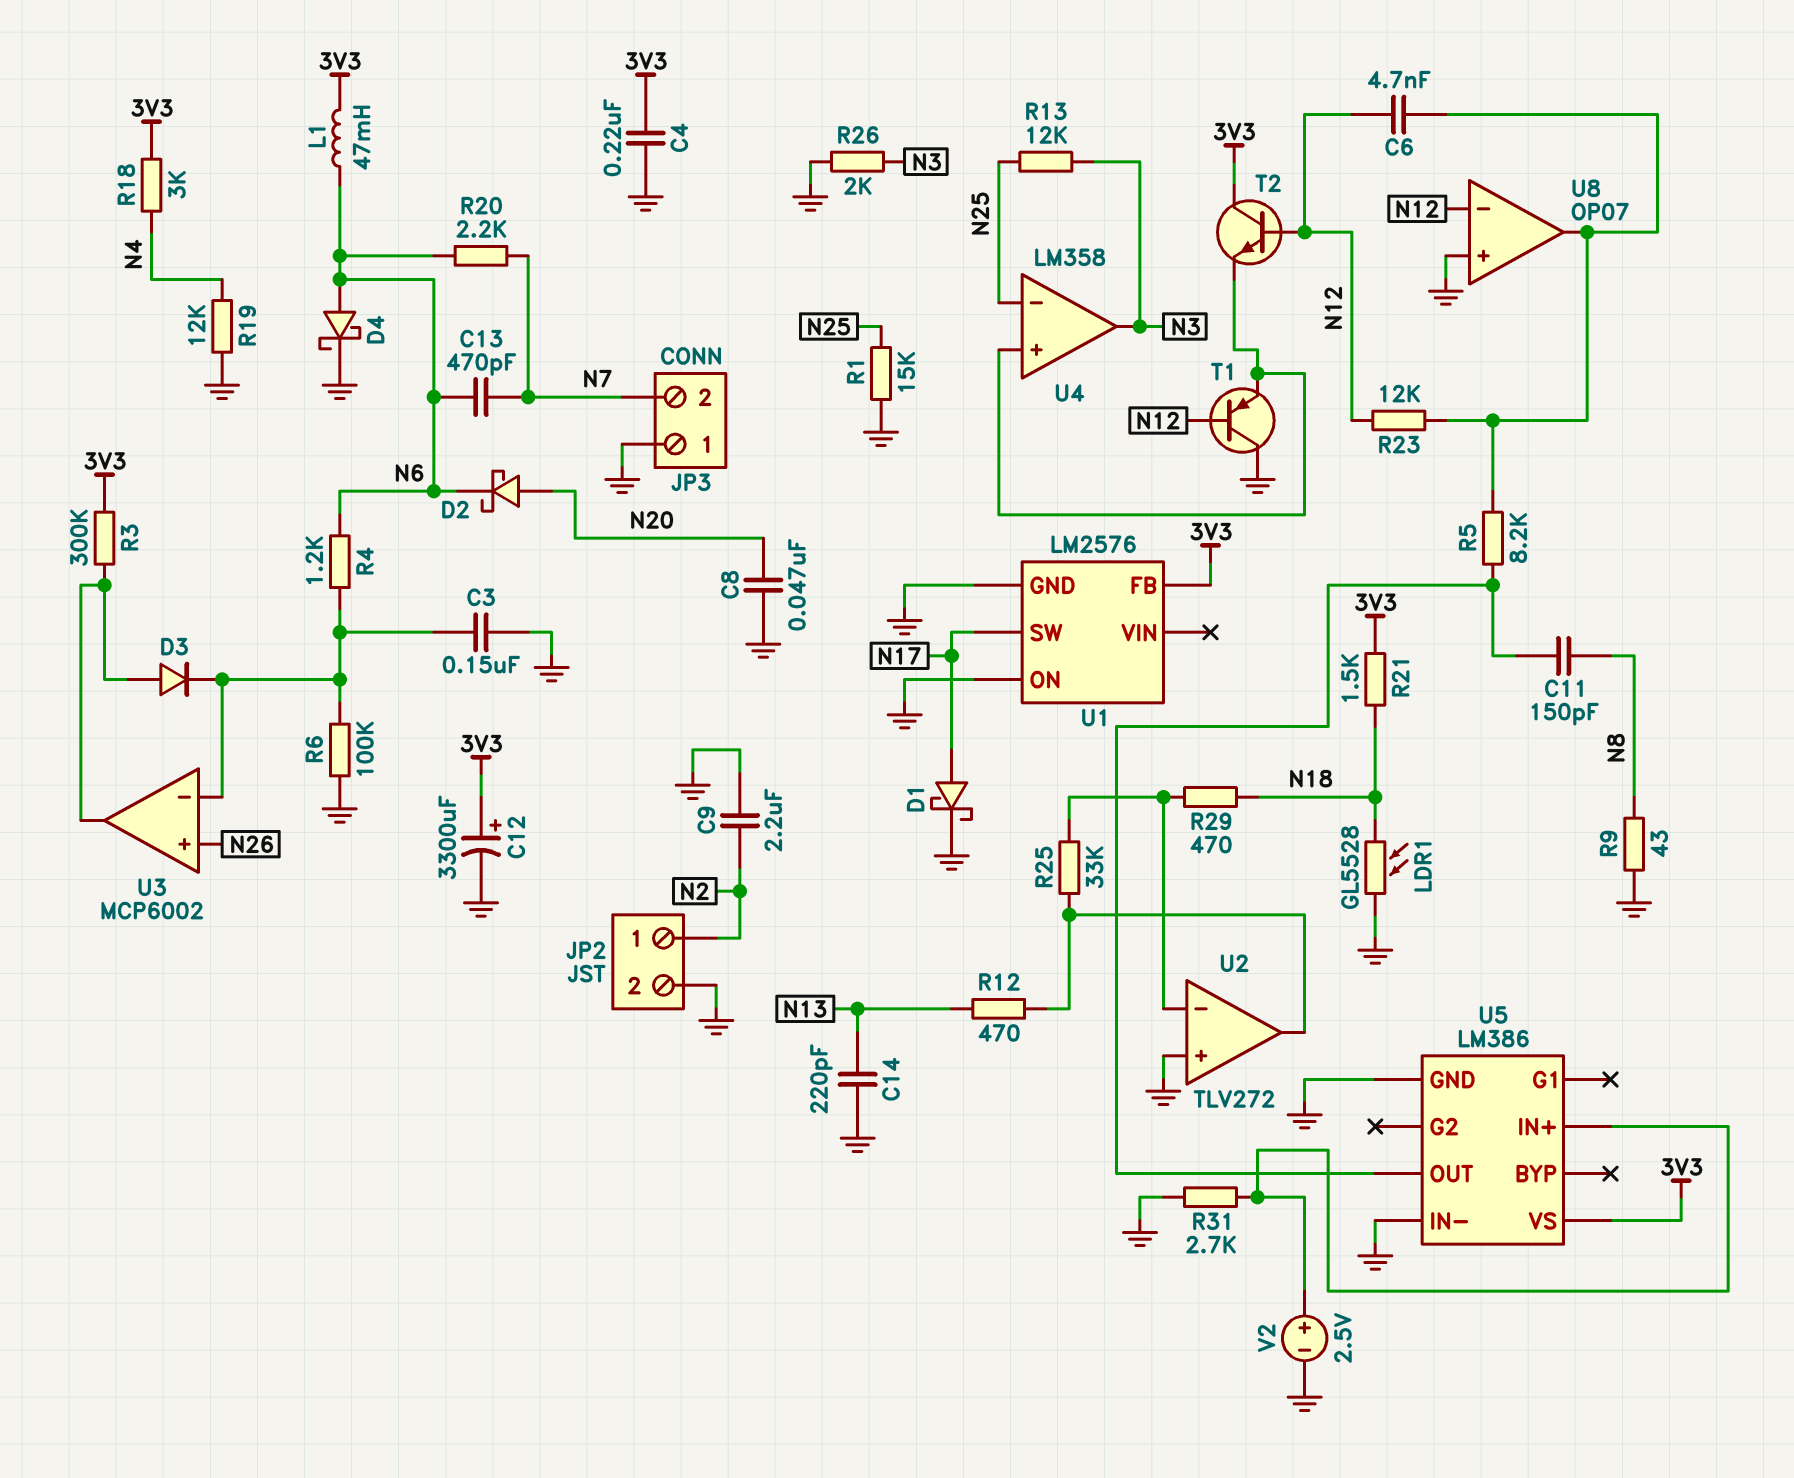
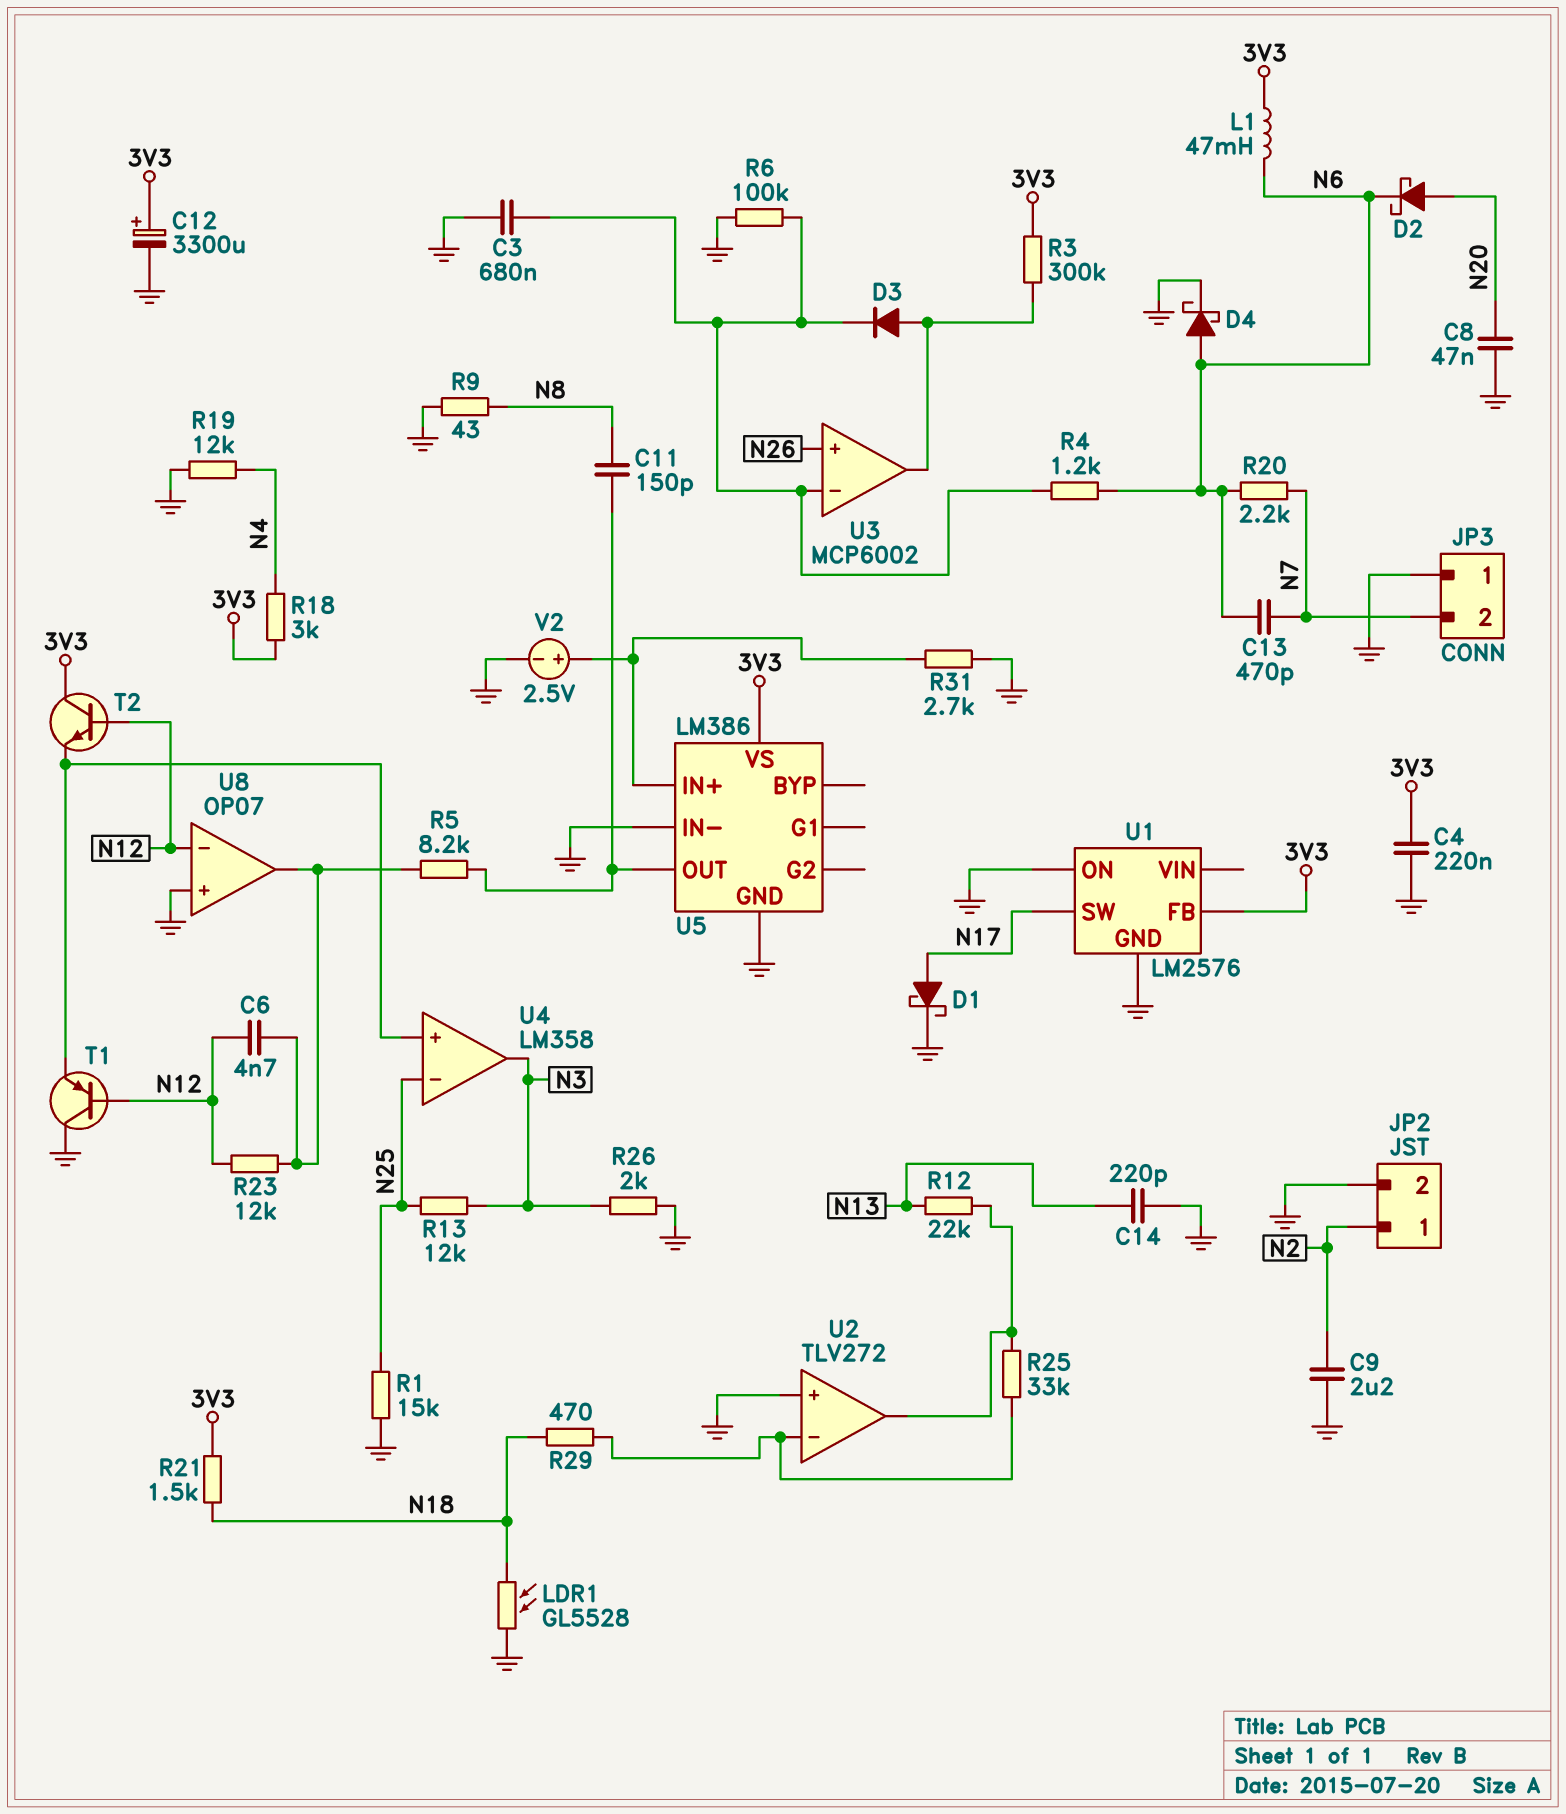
C3: 150nF (GND, U3/in-) -> 680nF (GND, U3/in-)
R12: 470 (N13, U2/out) -> 22k (N13, U2/out)

